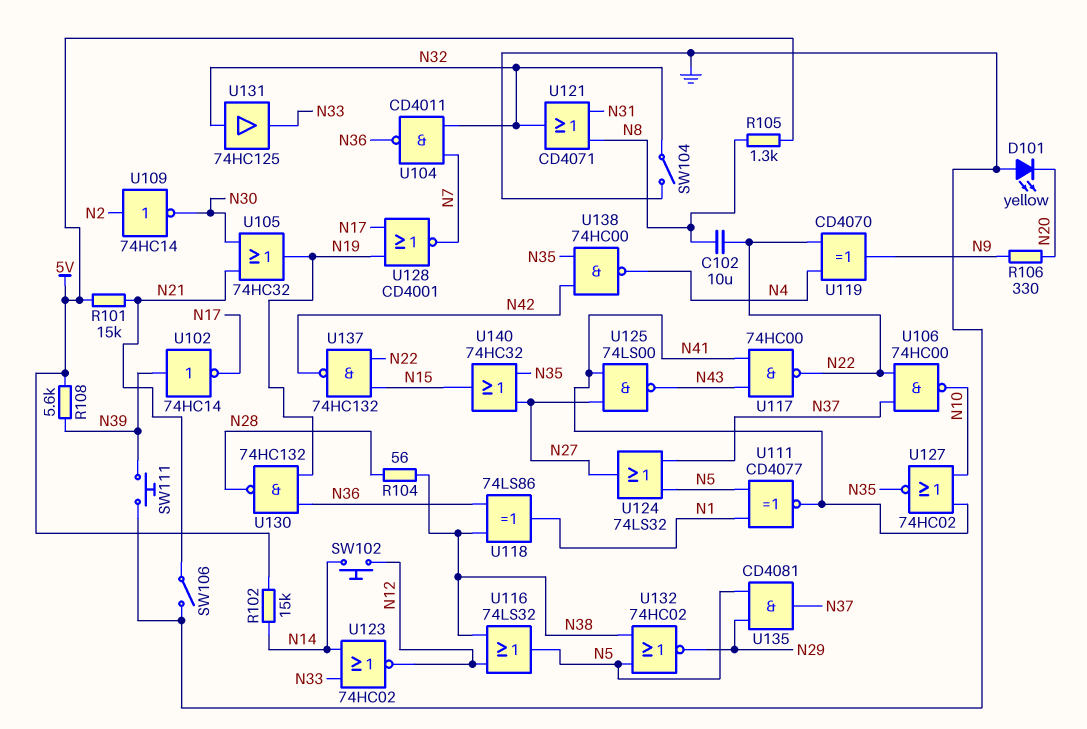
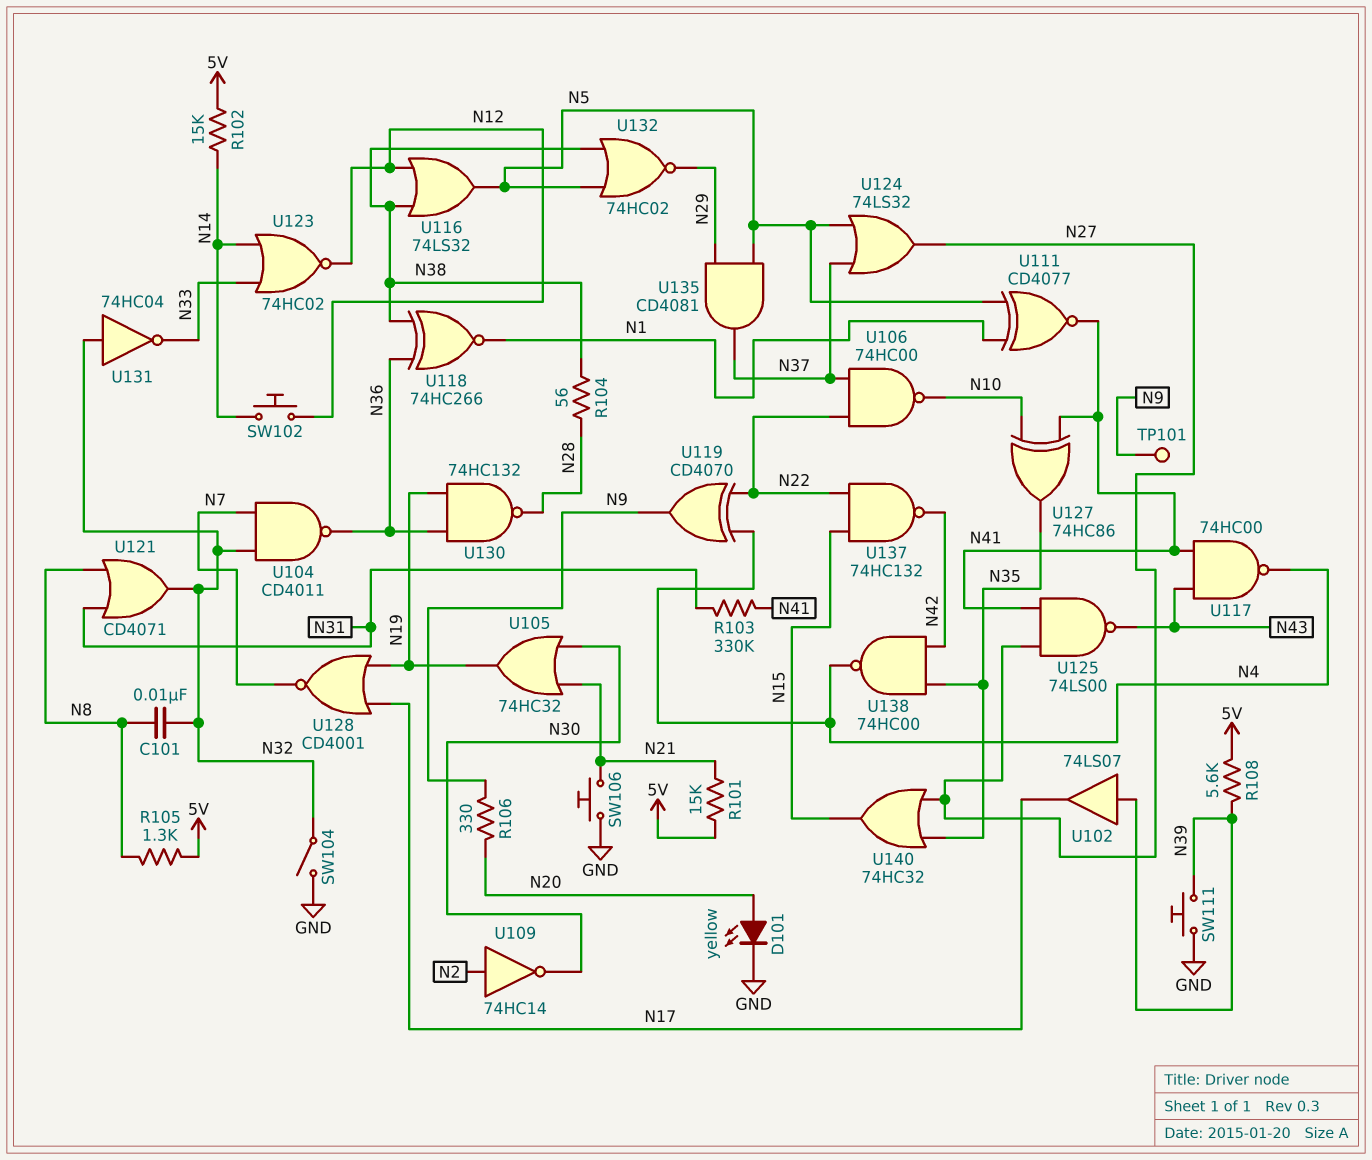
C101: none -> 10nF (N8, N32)
C102: 10uF (N8, N22) -> none
D101: LED yellow (A GND, K N20) -> LED yellow (A N20, K GND)
R103: none -> 330k (N31, N41)
SW106: switch (GND, N21) -> button (GND, N21)
TP101: none -> test point (N9)
U102: NOT 74HC14 (in N39, out N17) -> buffer 74LS07 (in N39, out N17)
U117: NAND 74HC00 (in N41, in N43, out N22) -> NAND 74HC00 (in N41, in N43, out N4)
U118: XOR 74LS86 (in N36, in N38, out N1) -> XNOR 74HC266 (in N36, in N38, out N1)
U127: NOR 74HC02 (in N10, in N41, out N35) -> XOR 74HC86 (in N10, in N41, out N35)
U131: buffer 74HC125 (in N32, out N33) -> NOT 74HC04 (in N32, out N33)

